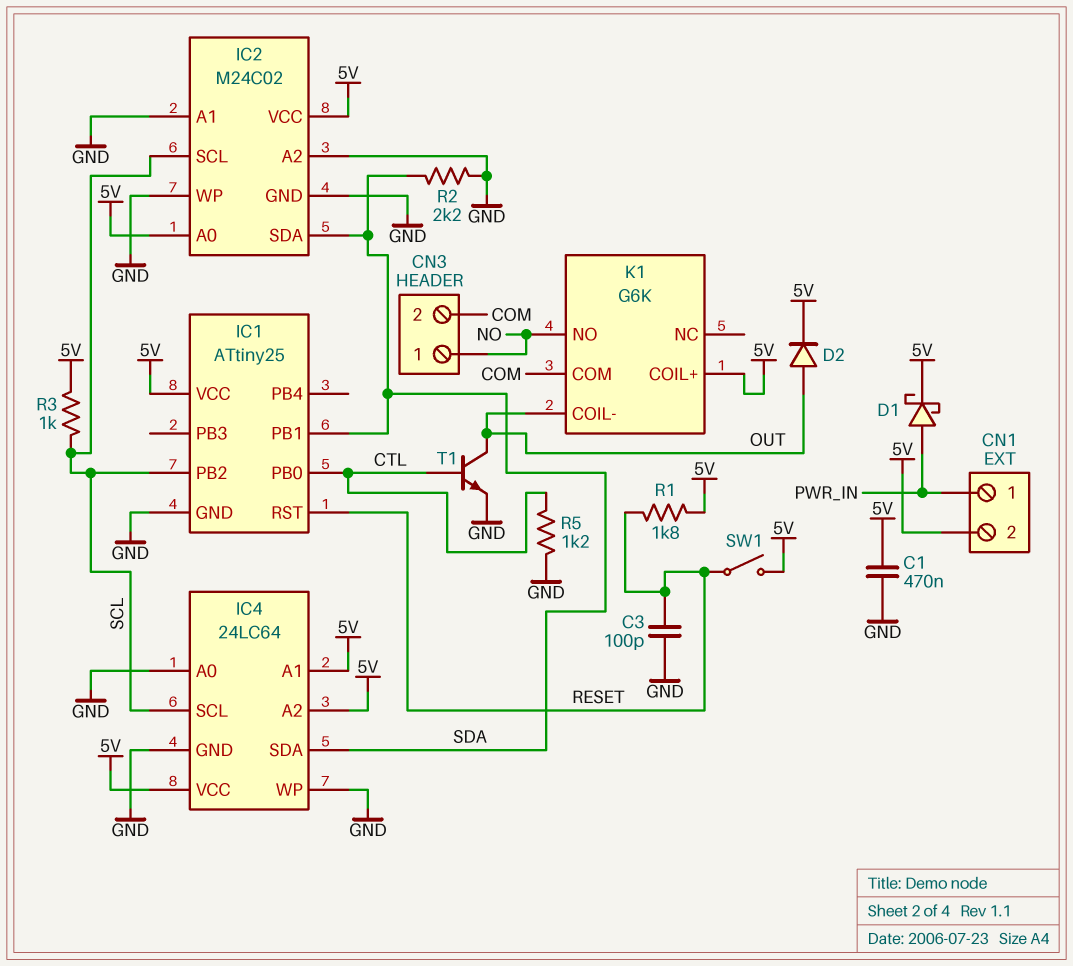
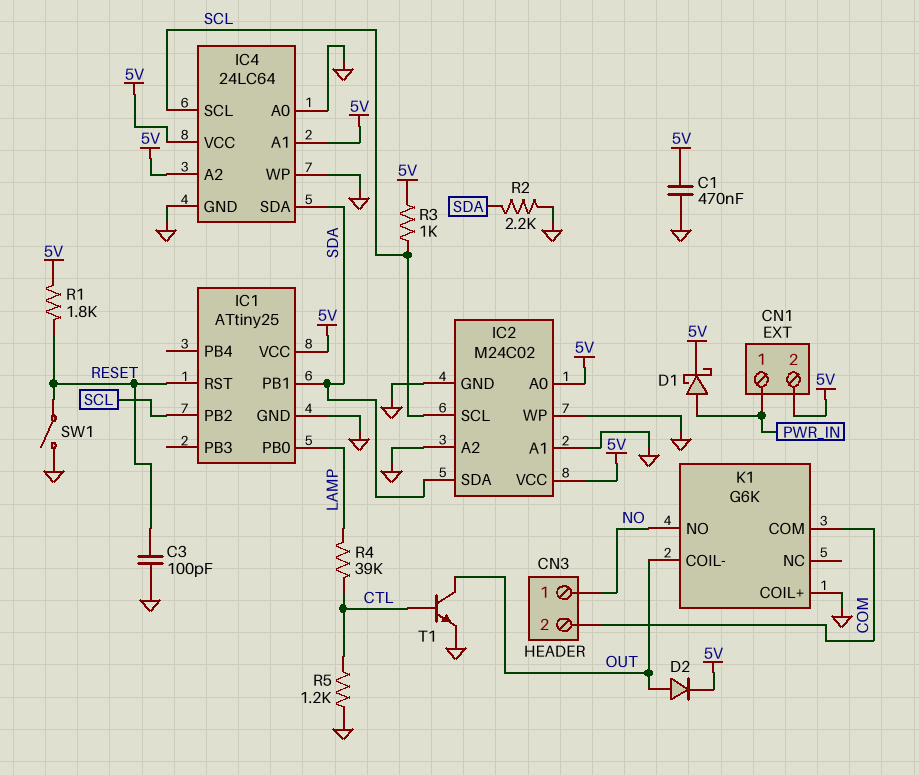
IC1 pin PB0: CTL -> LAMP
K1 pin COIL+: 5V -> GND
R4: none -> 39k (CTL, LAMP)
SW1: switch (5V, RESET) -> switch (GND, RESET)

